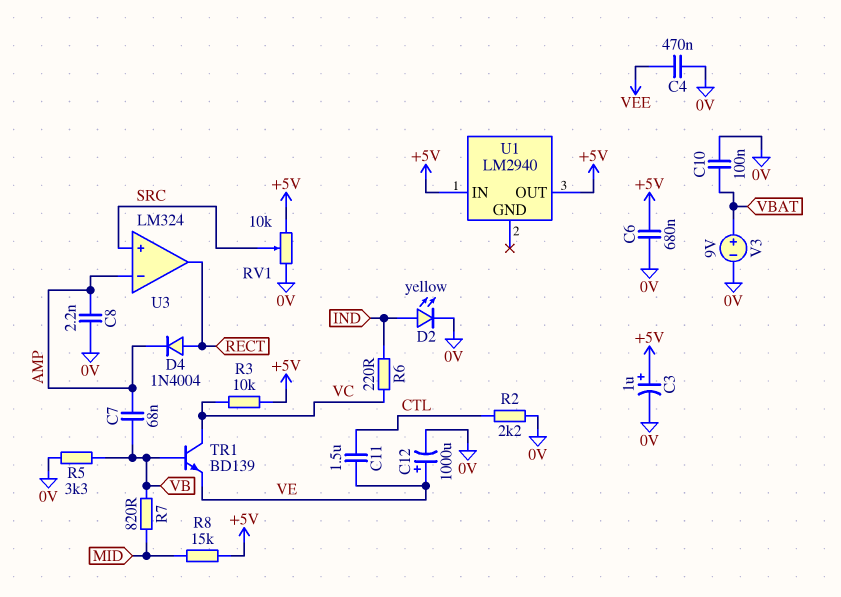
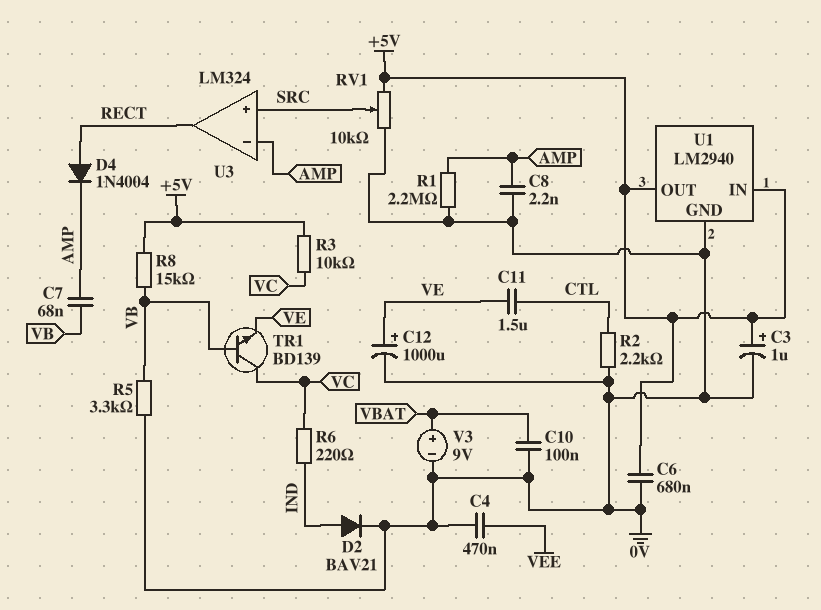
D2: LED yellow (A IND, K 0V) -> diode BAV21 (A IND, K 0V)
R1: none -> 2.2M (0V, AMP)
R7: 820 (MID, VB) -> none
R8: 15k (+5V, MID) -> 15k (+5V, VB)
U1 pin GND: none -> 0V

